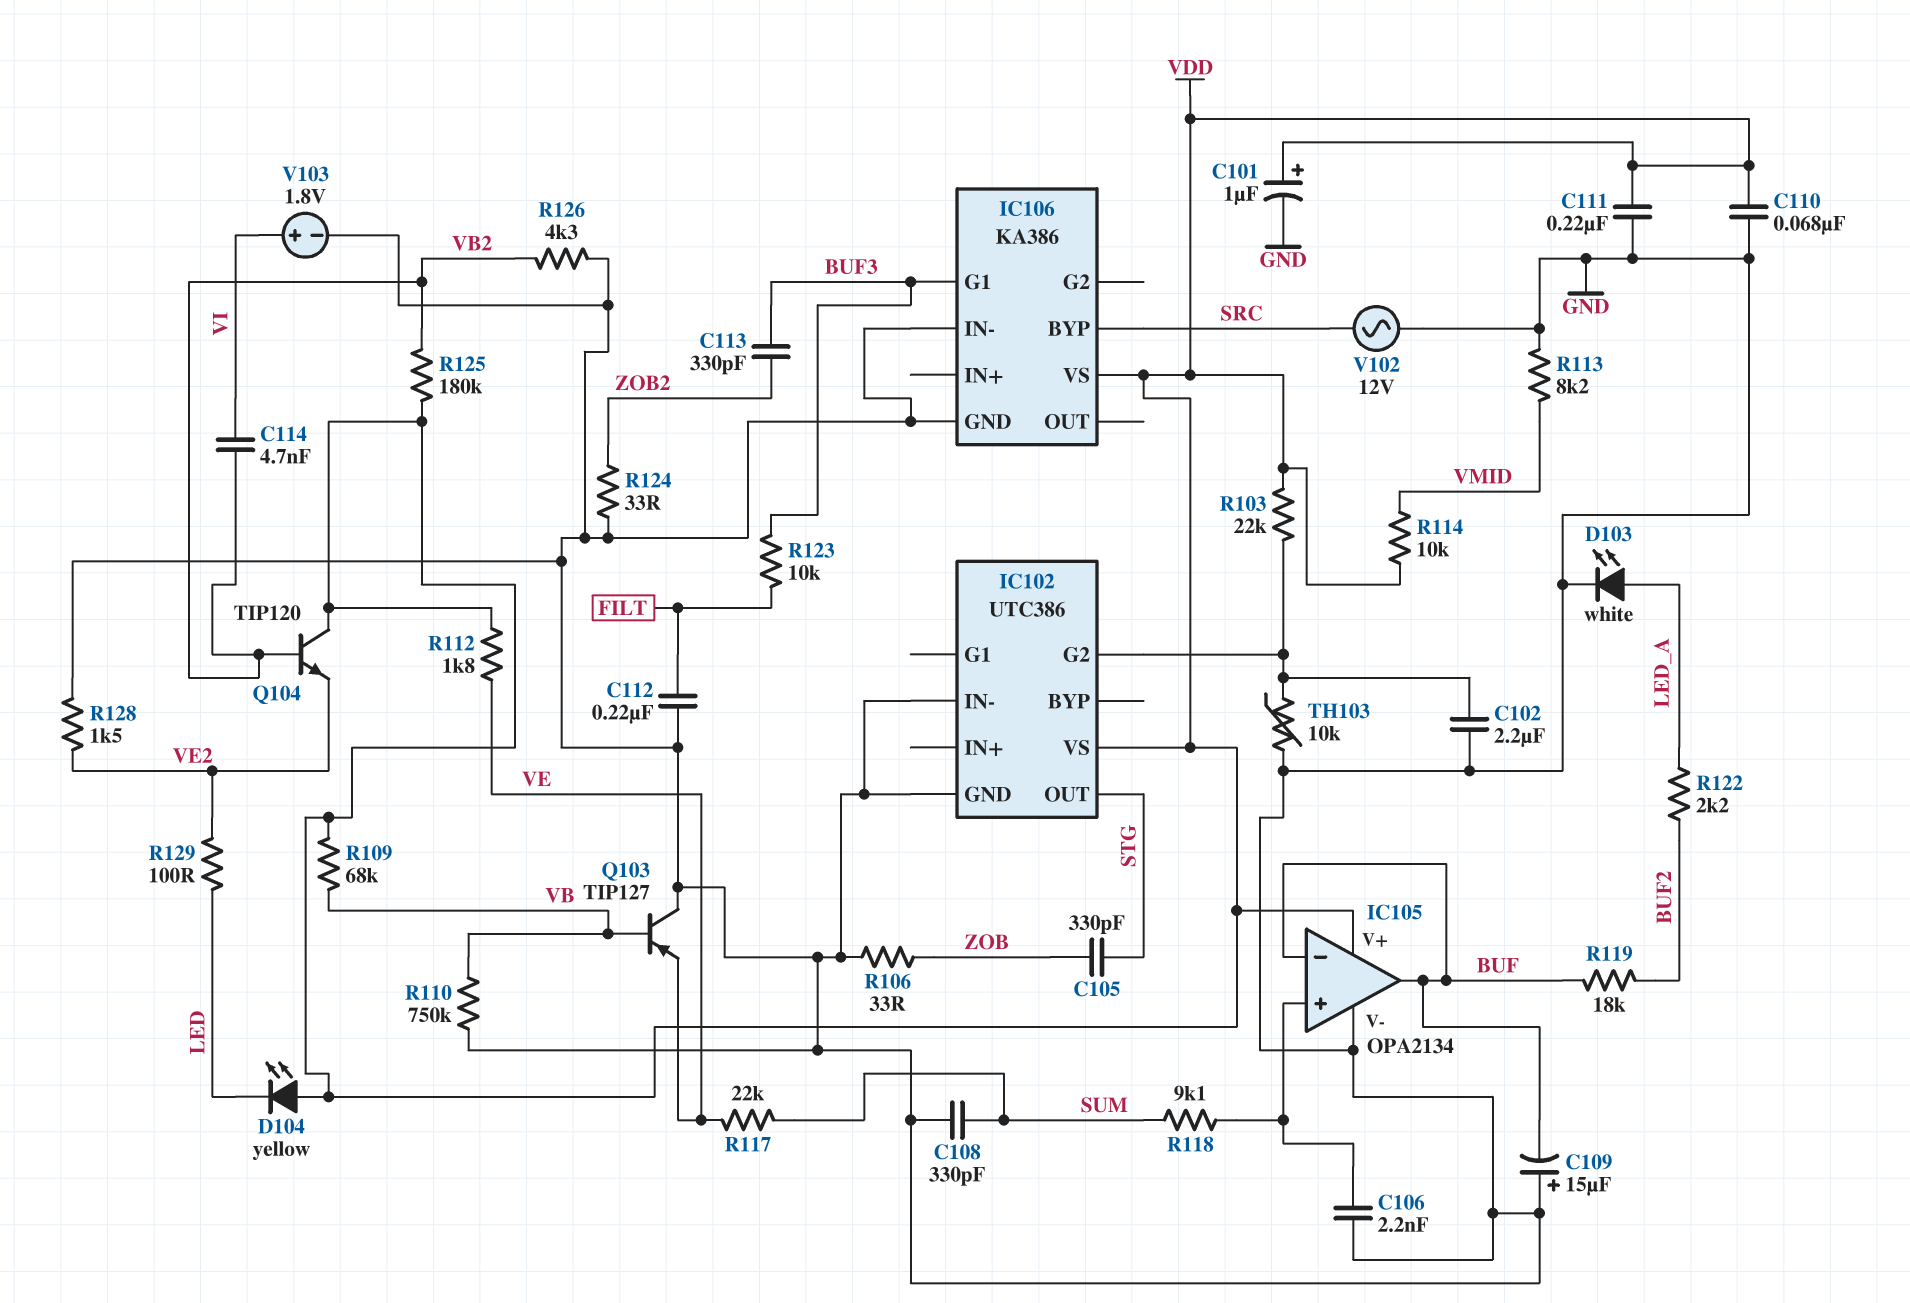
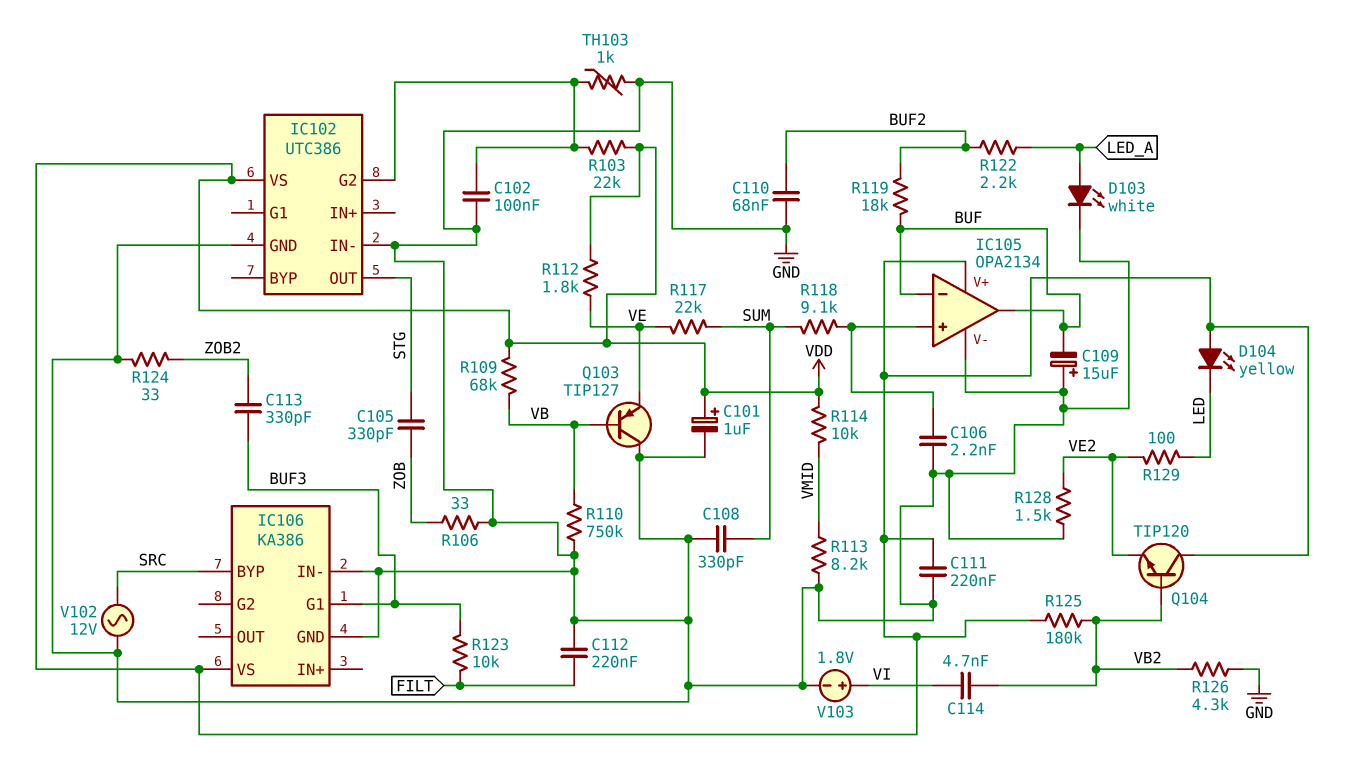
C102: 2.2uF (GND, IC102/G2) -> 100nF (GND, IC102/G2)
C110: 68nF (GND, VDD) -> 68nF (BUF2, GND)
TH103: 10k (GND, IC102/G2) -> 1k (GND, IC102/G2)

